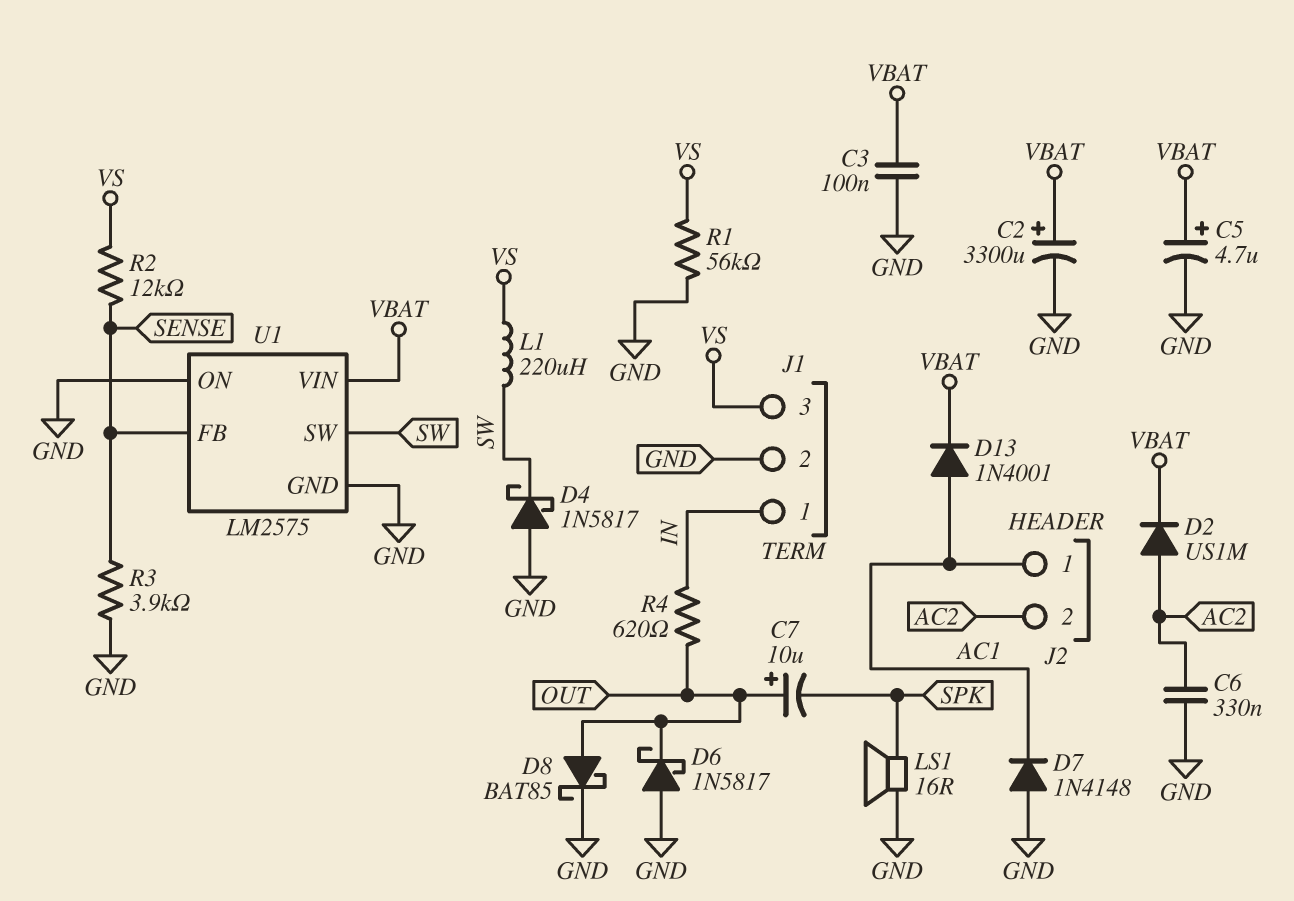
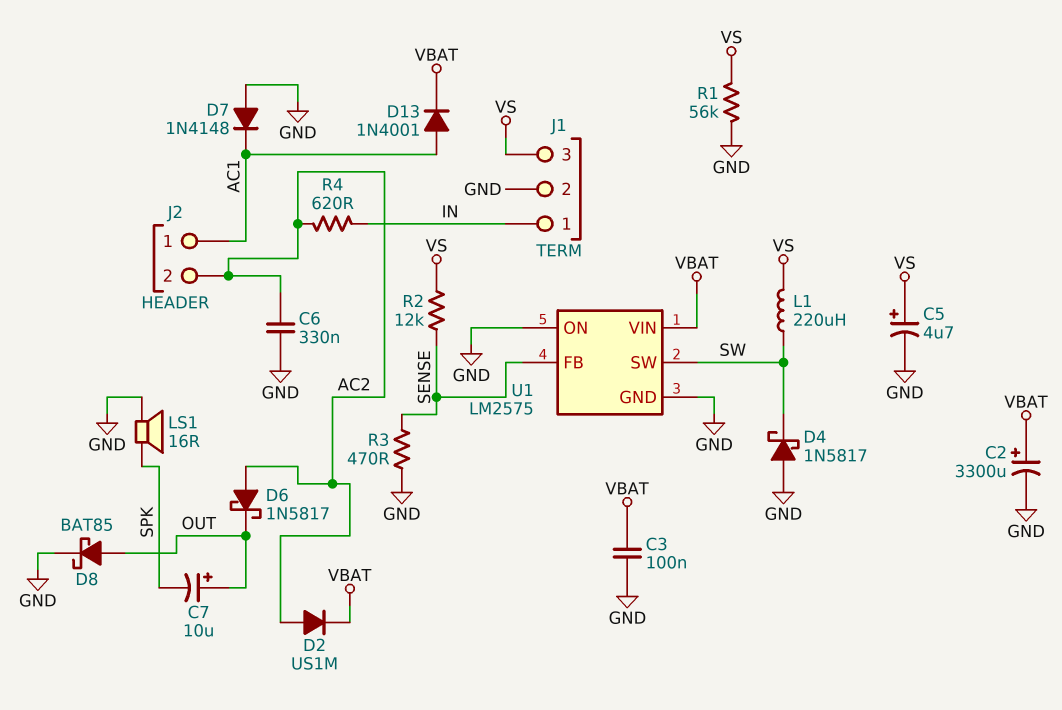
C5: 4.7uF (plus VBAT, minus GND) -> 4.7uF (plus VS, minus GND)
D6: schottky 1N5817 (A GND, K OUT) -> schottky 1N5817 (A AC2, K OUT)
R3: 3.9k (GND, SENSE) -> 470 (GND, SENSE)
R4: 620 (IN, OUT) -> 620 (AC2, IN)

